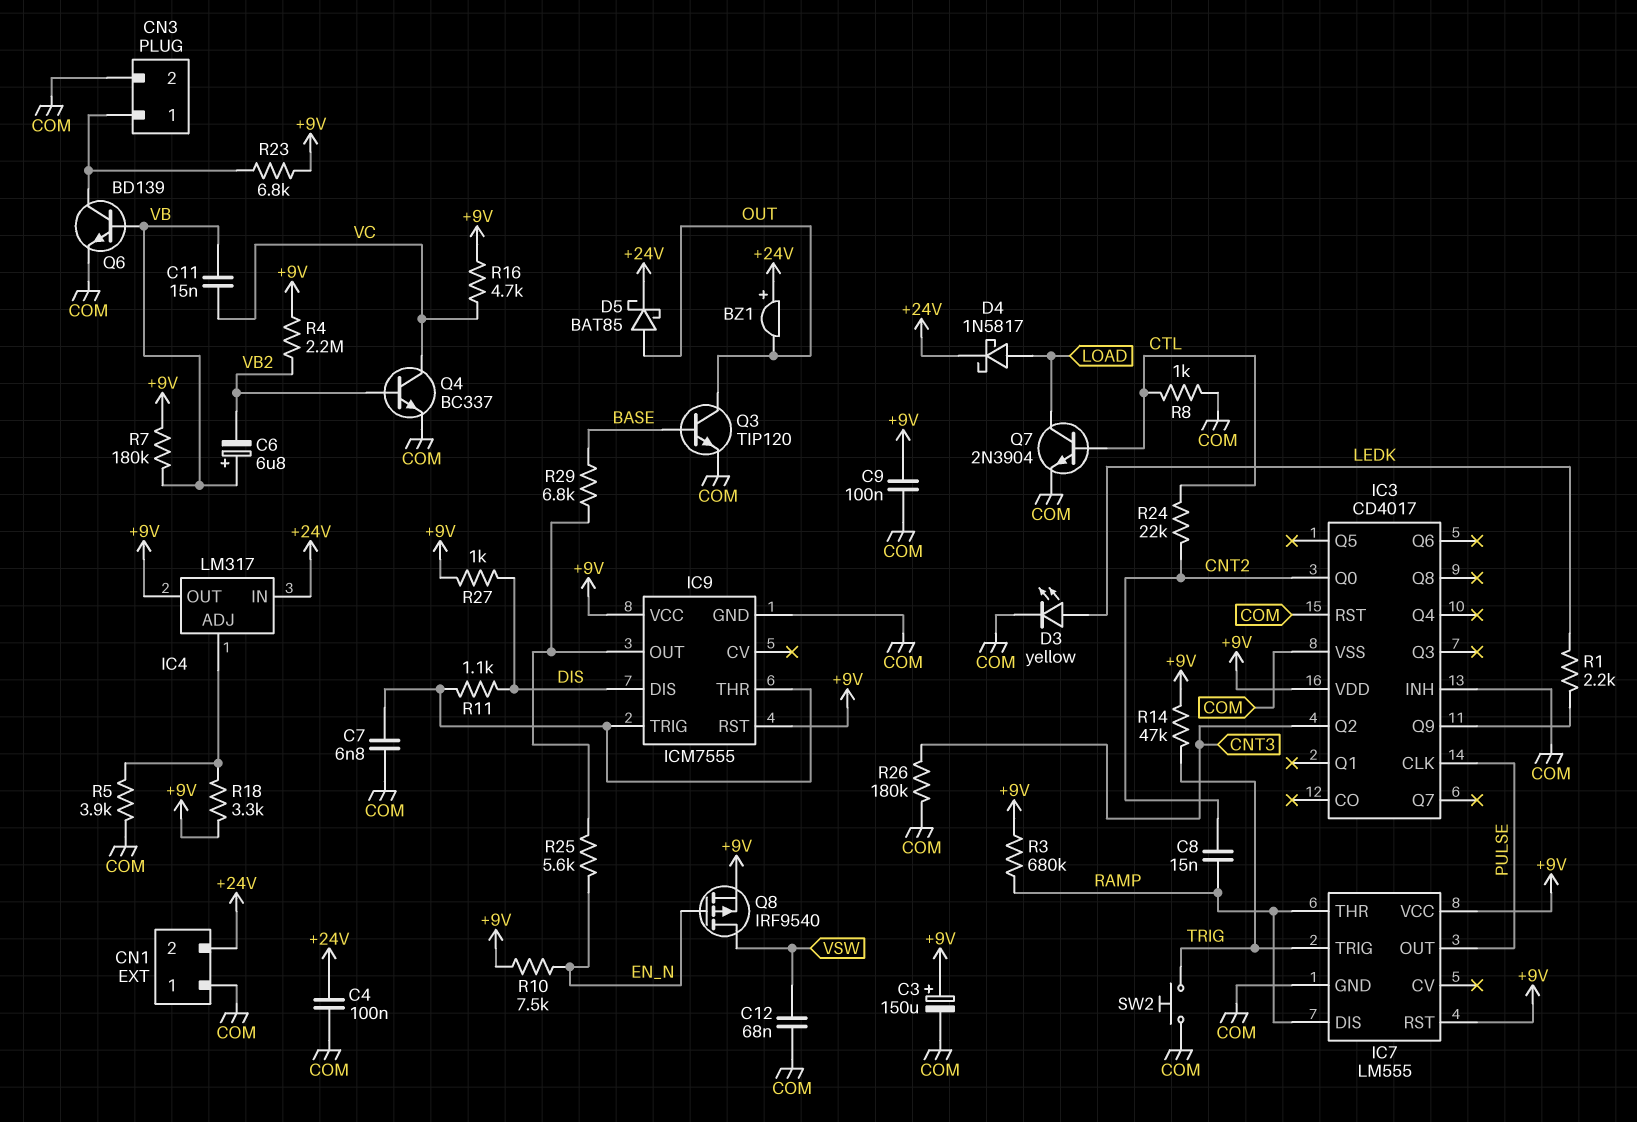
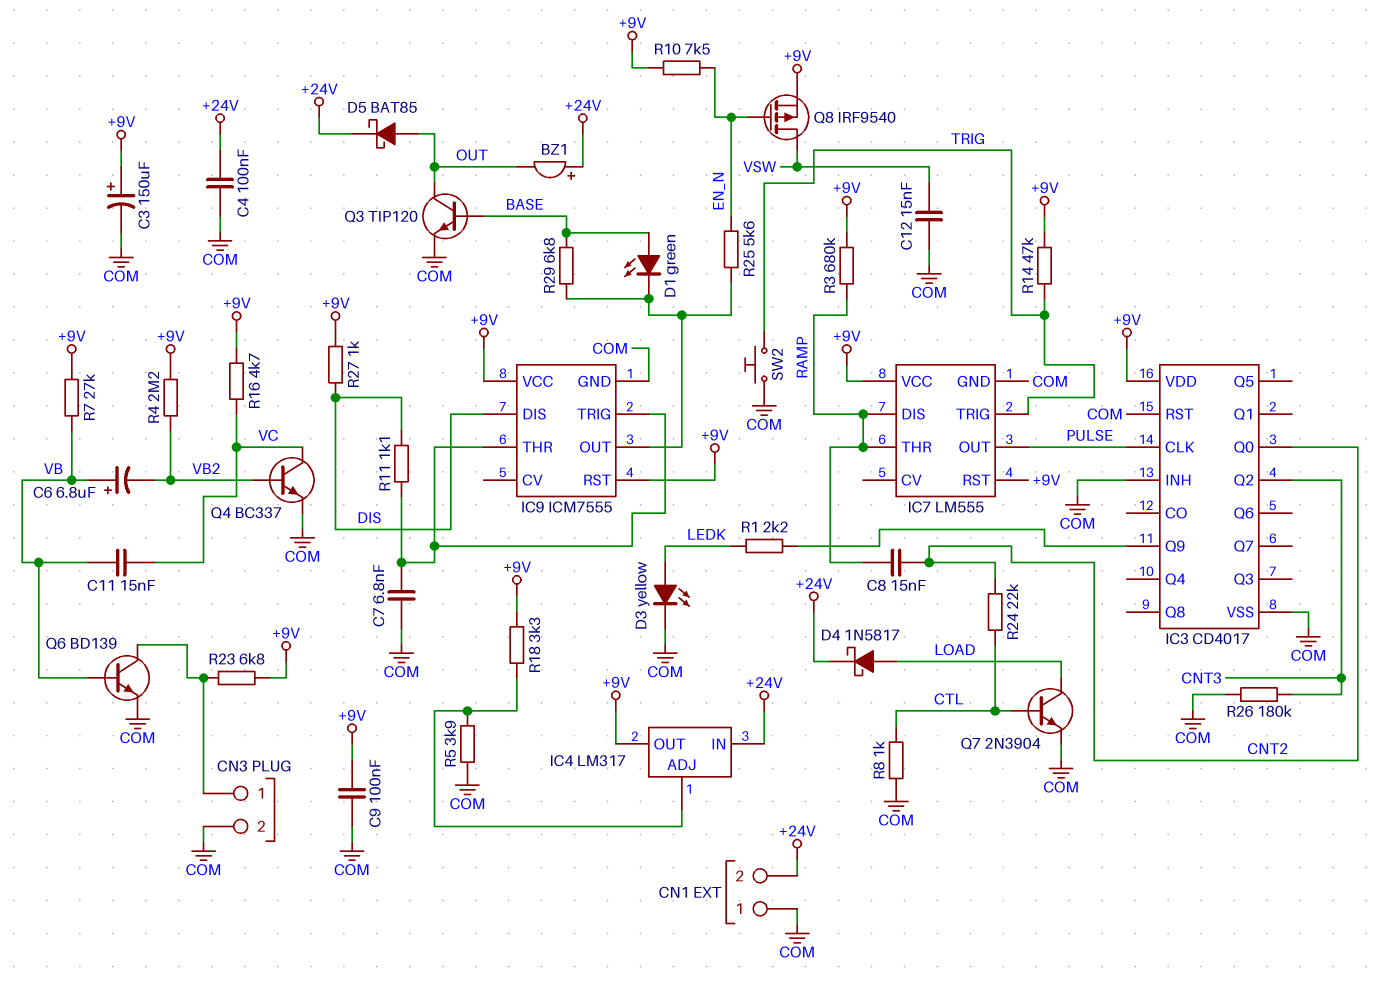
C12: 68nF (COM, VSW) -> 15nF (COM, VSW)
D1: none -> LED green (A BASE, K IC9/OUT)
R7: 180k (+9V, VB) -> 27k (+9V, VB)

